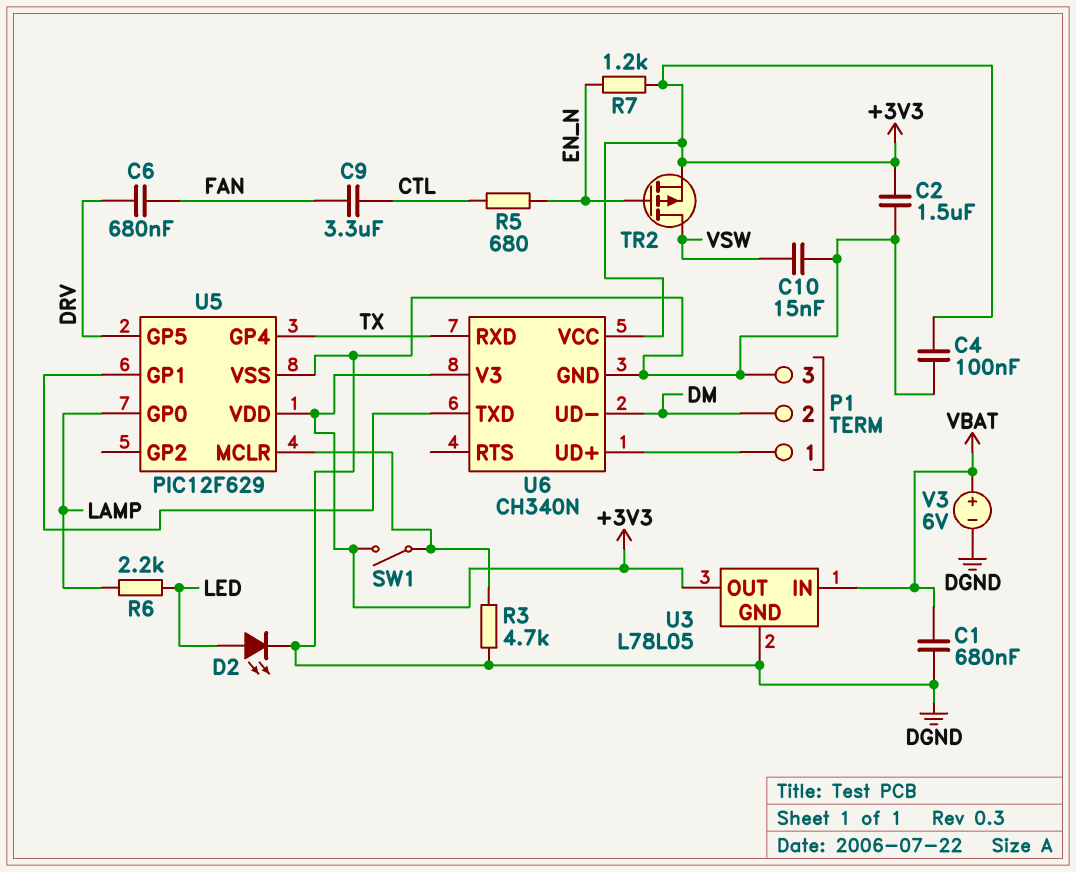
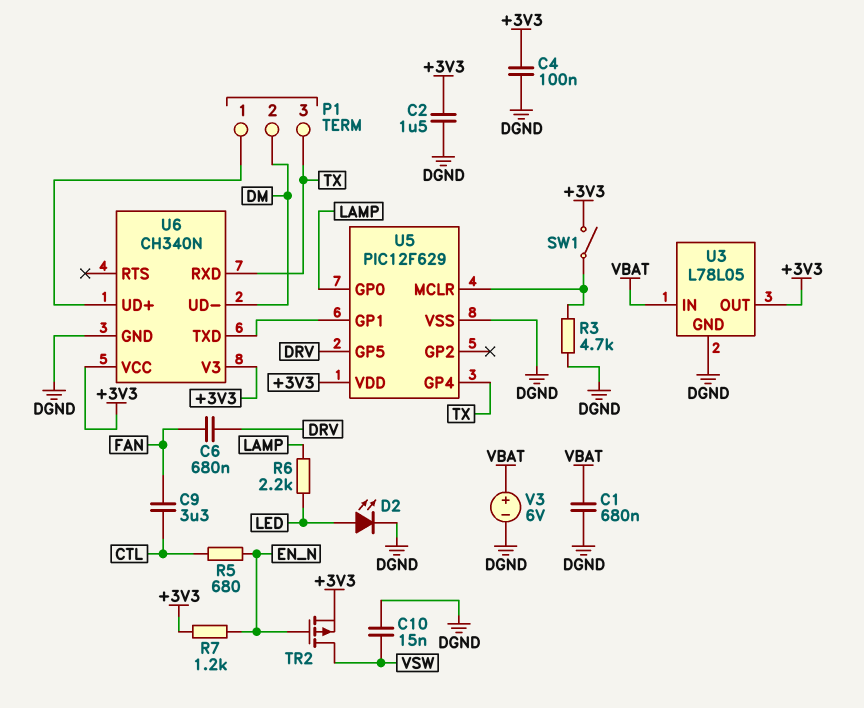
P1 pin 3: DGND -> TX

